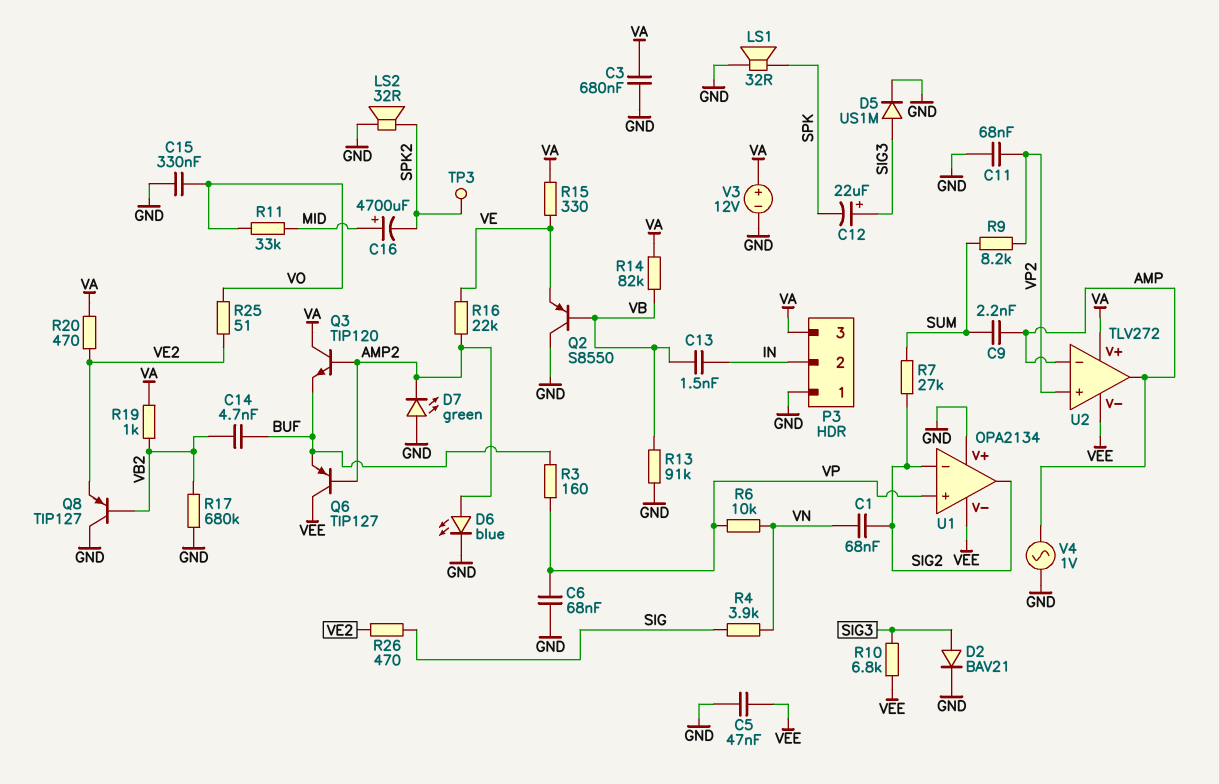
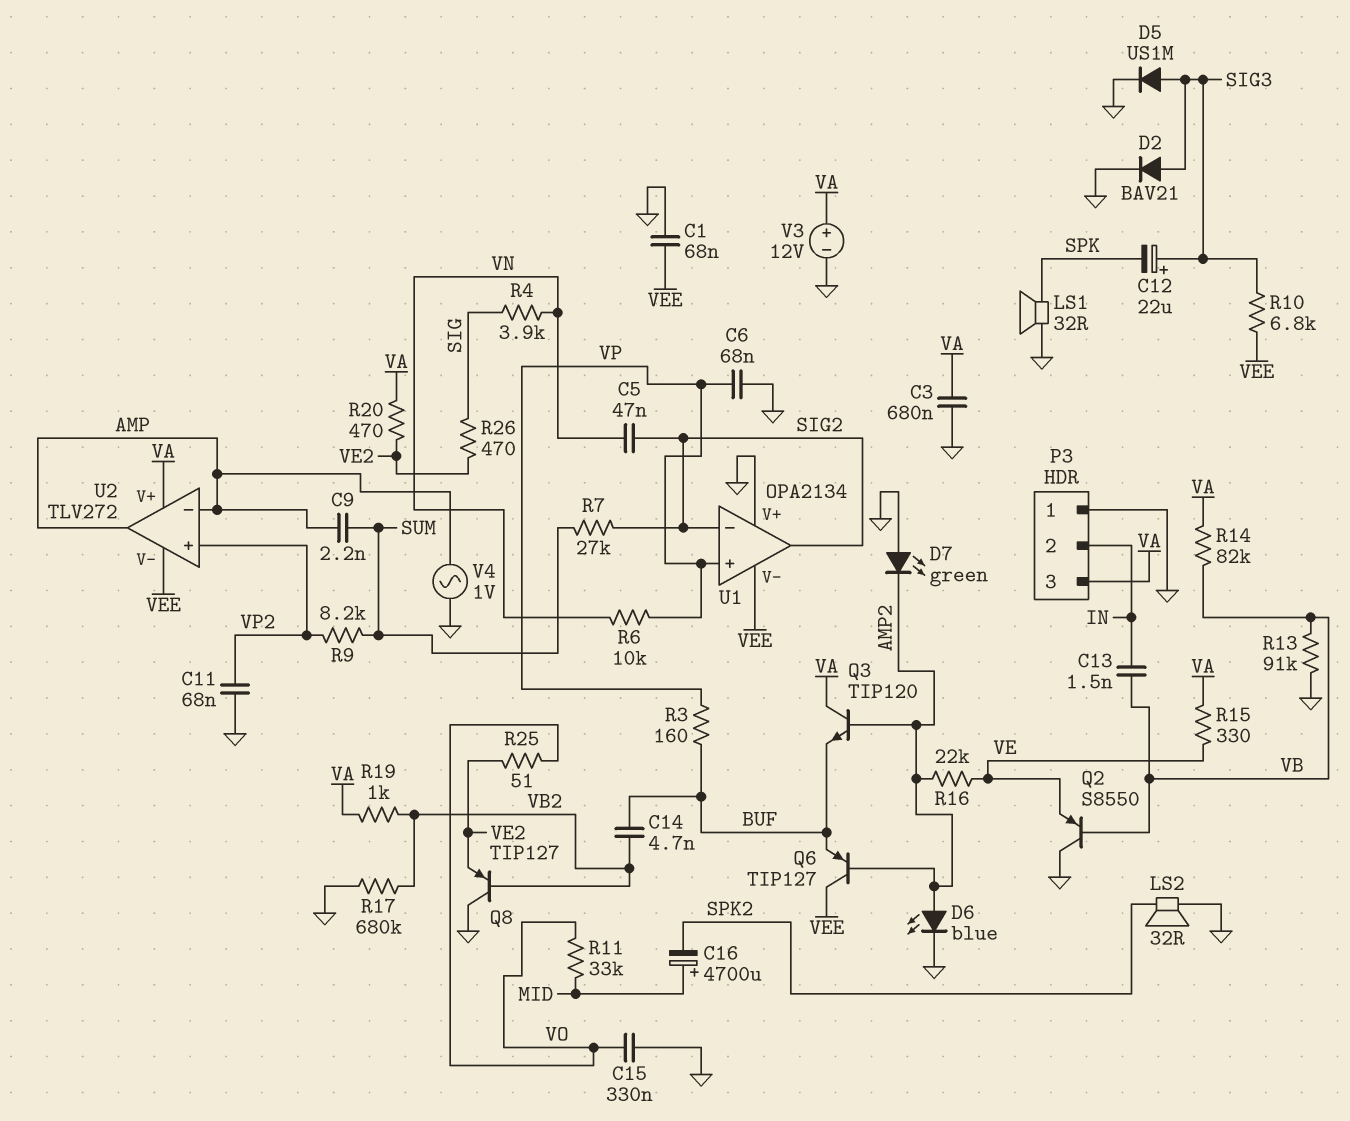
C1: 68nF (SIG2, VN) -> 68nF (GND, VEE)
C5: 47nF (GND, VEE) -> 47nF (SIG2, VN)
TP3: test point (SPK2) -> none

